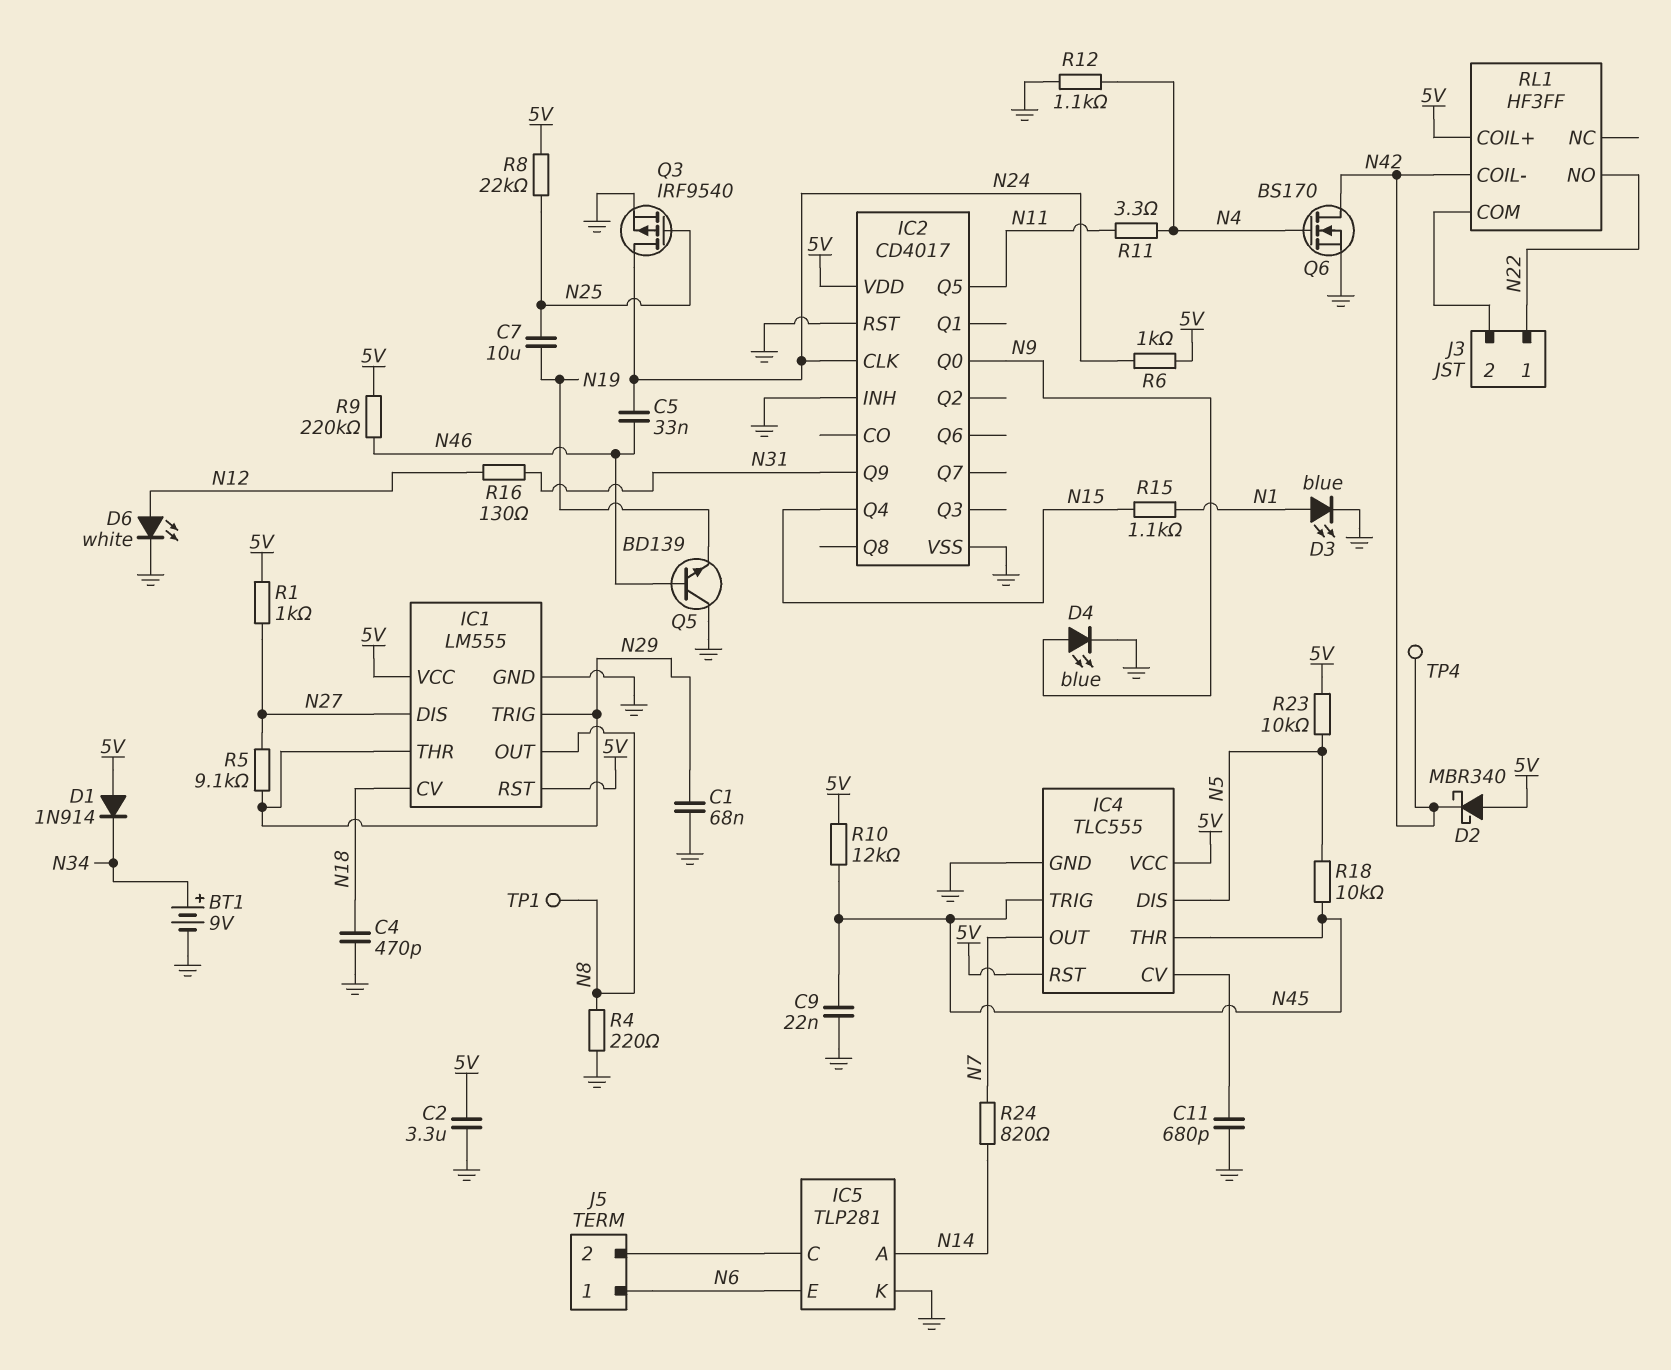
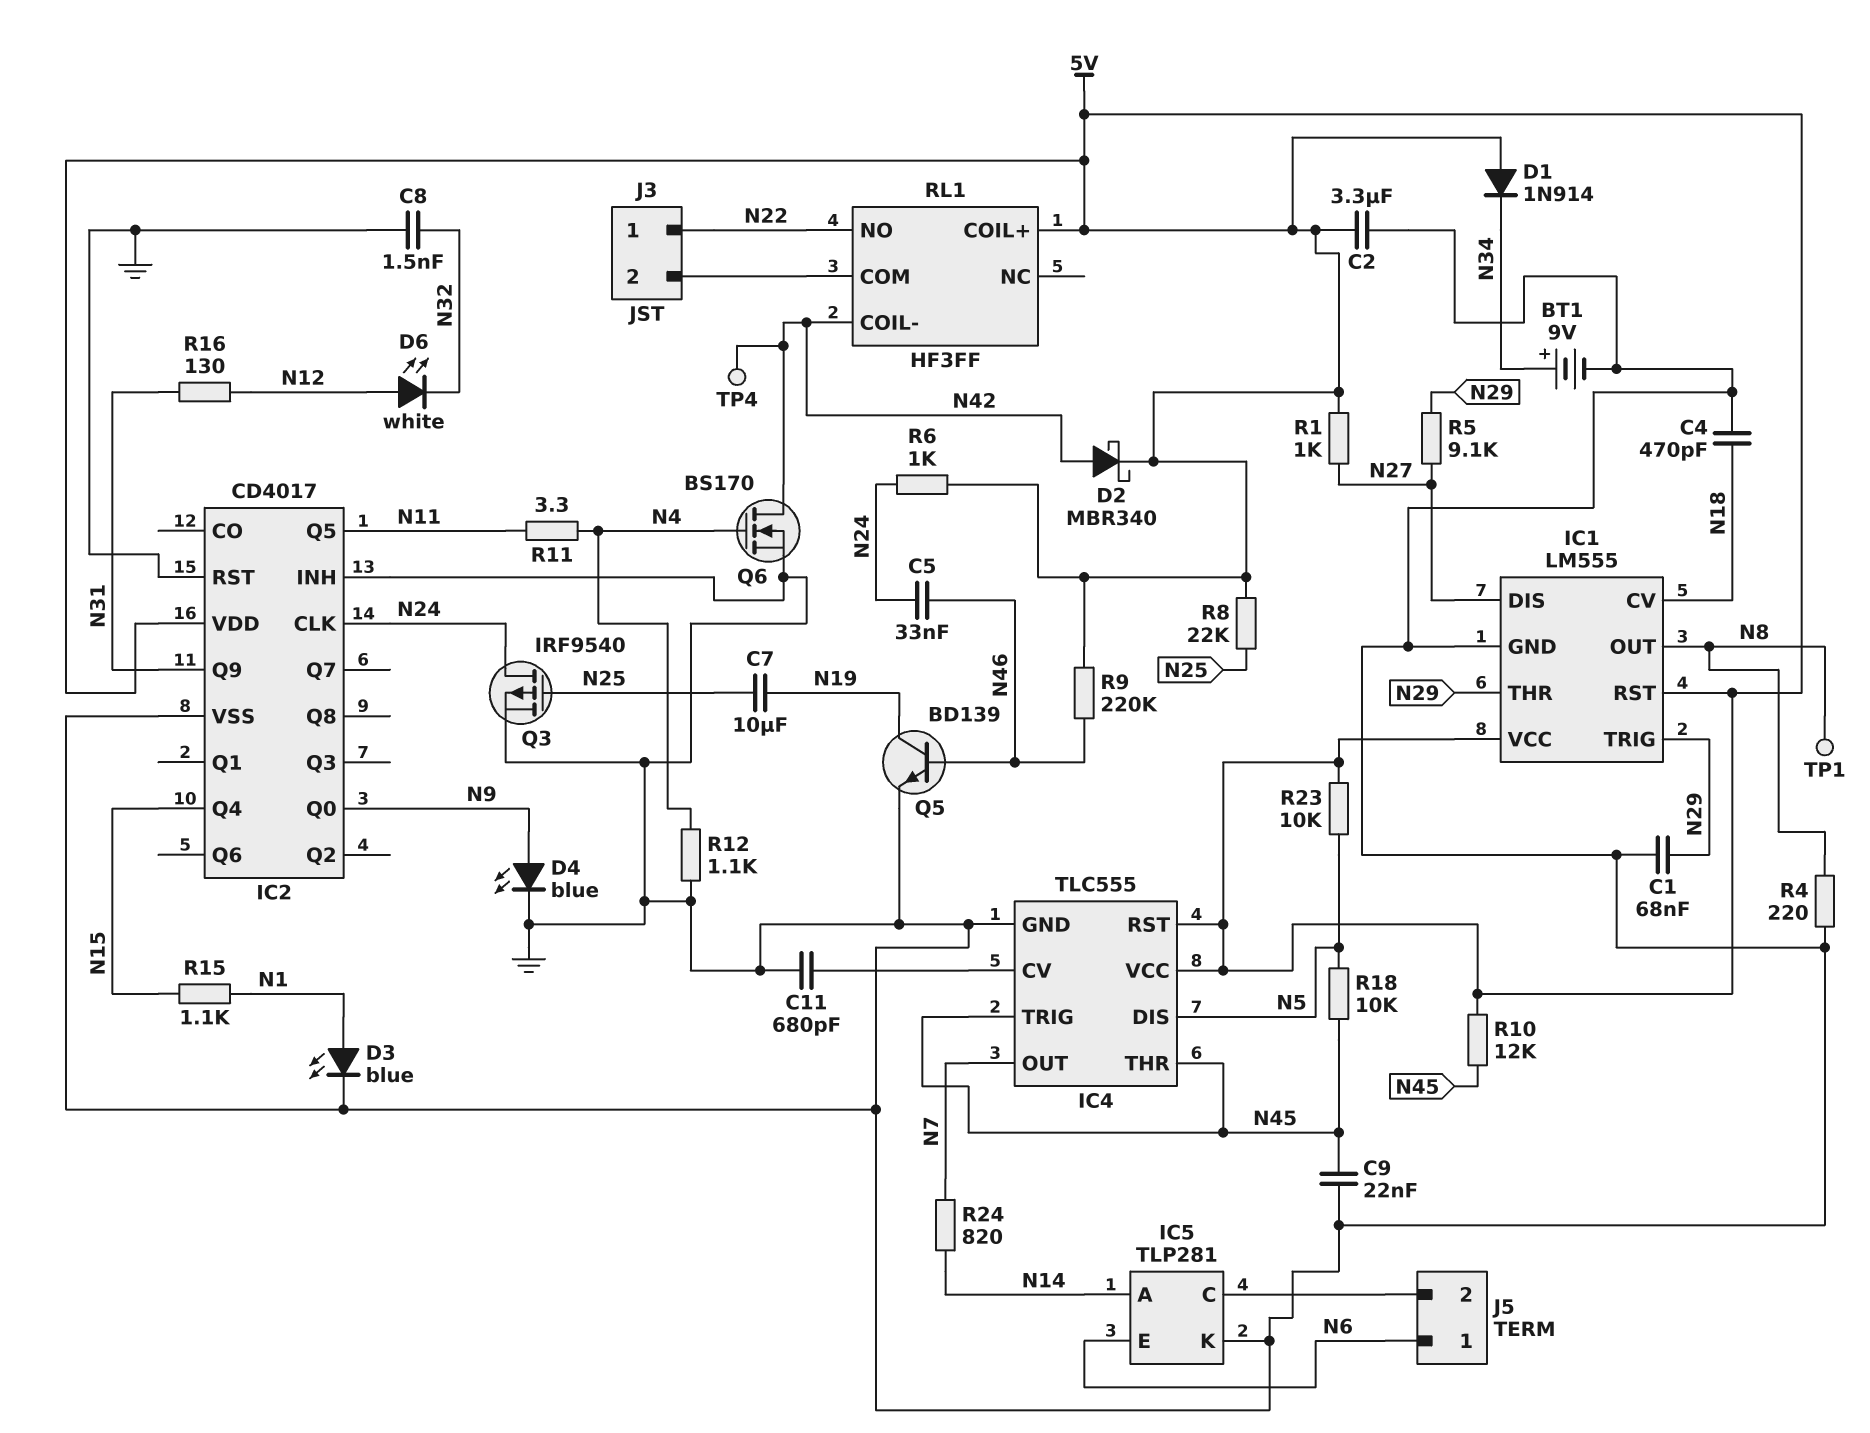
C8: none -> 1.5nF (GND, N32)
D2: schottky MBR340 (A 5V, K N42) -> schottky MBR340 (A N42, K 5V)
D6: LED white (A N12, K GND) -> LED white (A N12, K N32)
Q5: NPN BD139 (B N46, C GND, E N19) -> NPN BD139 (B N46, C N19, E GND)

